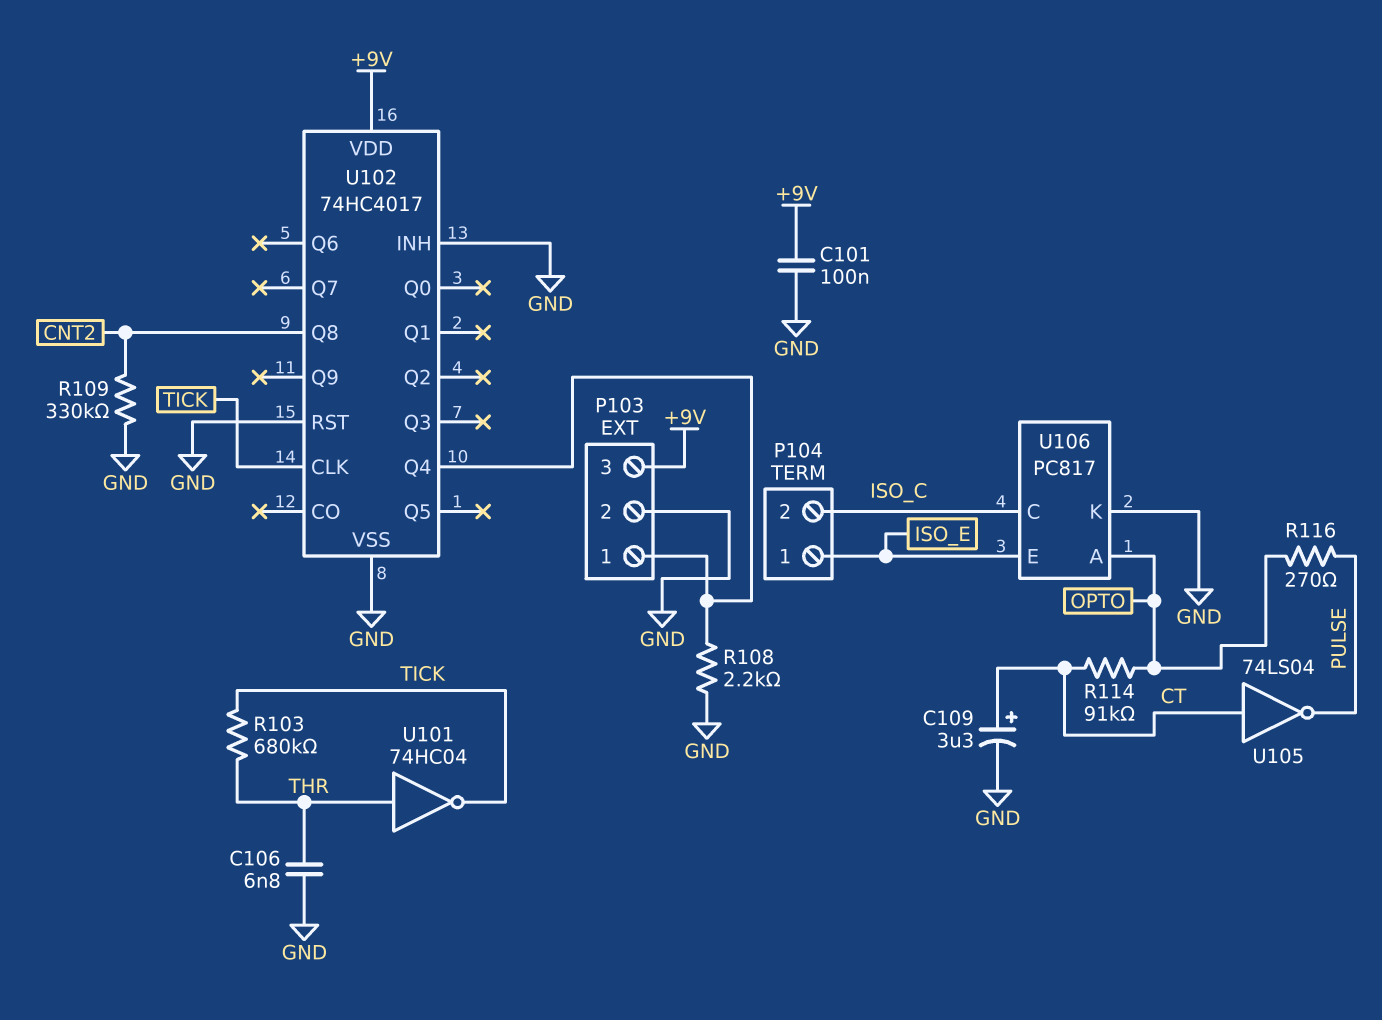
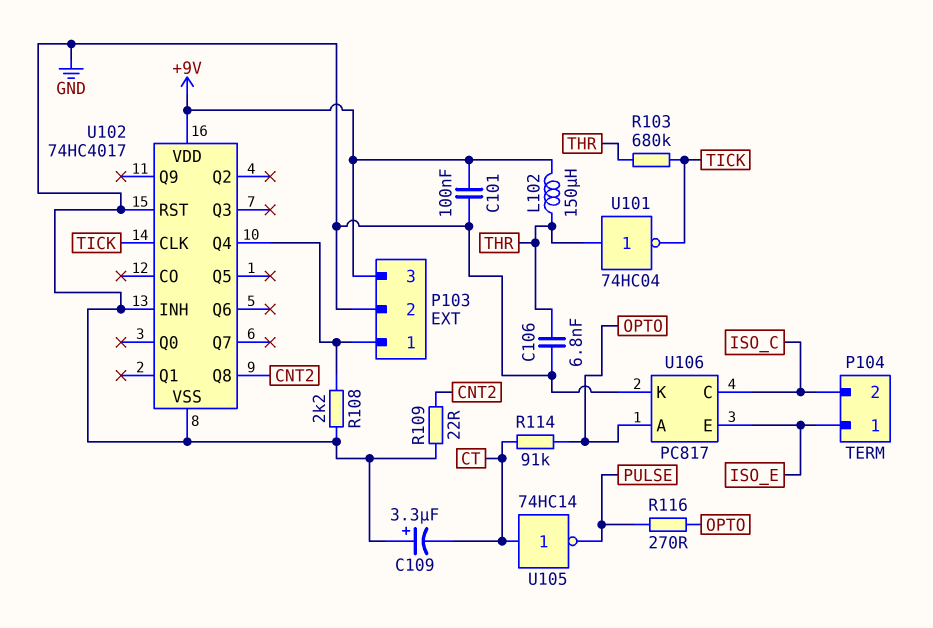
C109: 3.3uF (plus CT, minus GND) -> 3.3uF (plus GND, minus CT)
L102: none -> 150uH (+9V, THR)
R109: 330k (CNT2, GND) -> 22 (CNT2, GND)
U105: NOT 74LS04 (in CT, out PULSE) -> NOT 74HC14 (in CT, out PULSE)

